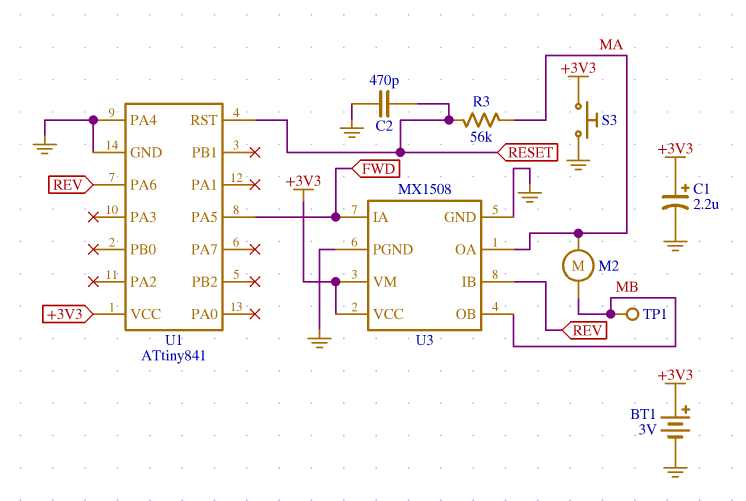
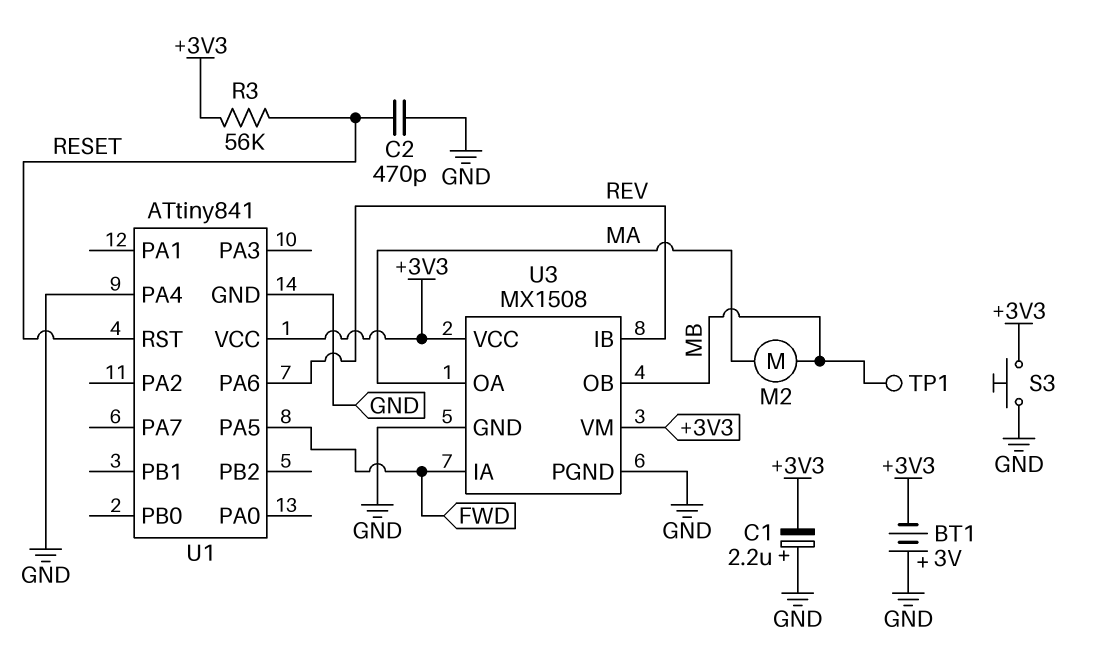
BT1: 3V (plus +3V3, minus GND) -> 3V (plus GND, minus +3V3)
C1: 2.2uF (plus +3V3, minus GND) -> 2.2uF (plus GND, minus +3V3)
R3: 56k (MA, RESET) -> 56k (+3V3, RESET)

